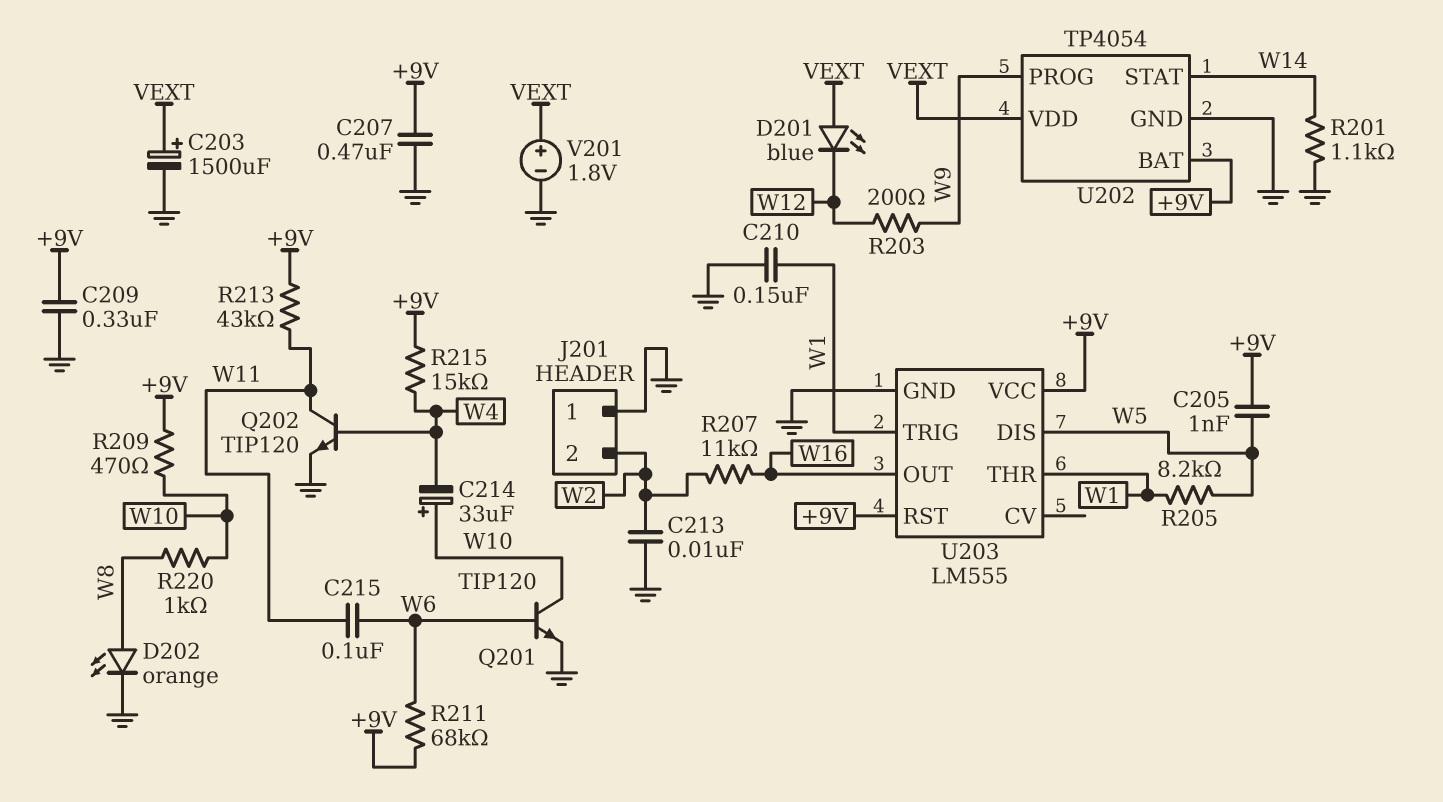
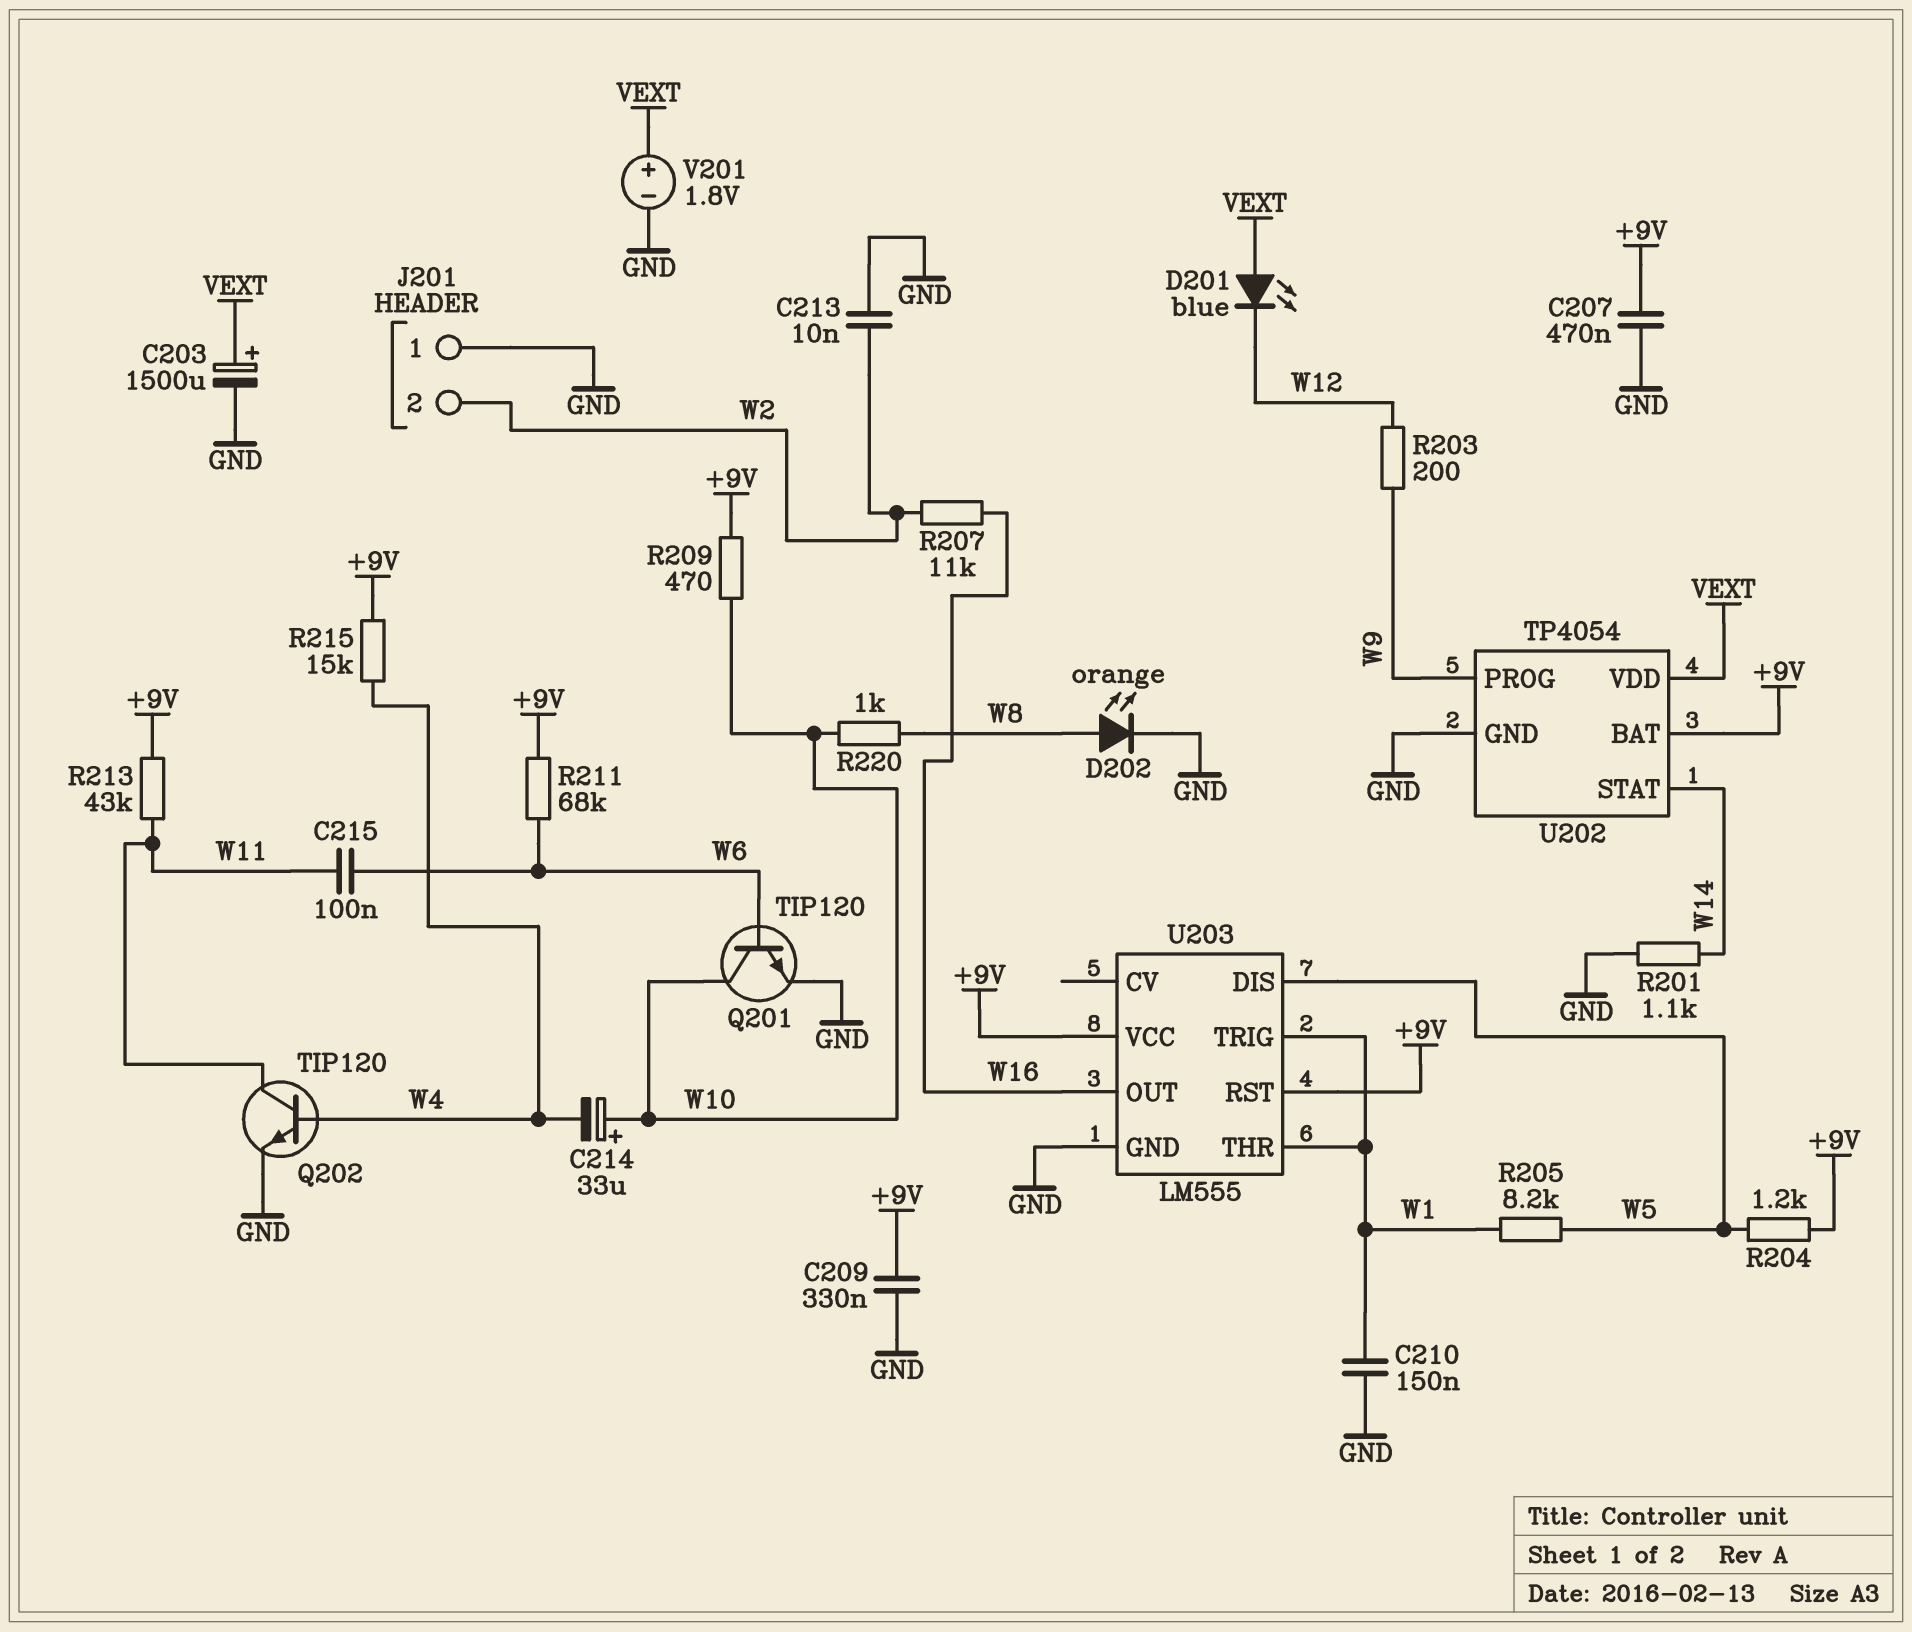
C205: 1nF (+9V, W5) -> none
R204: none -> 1.2k (+9V, W5)

